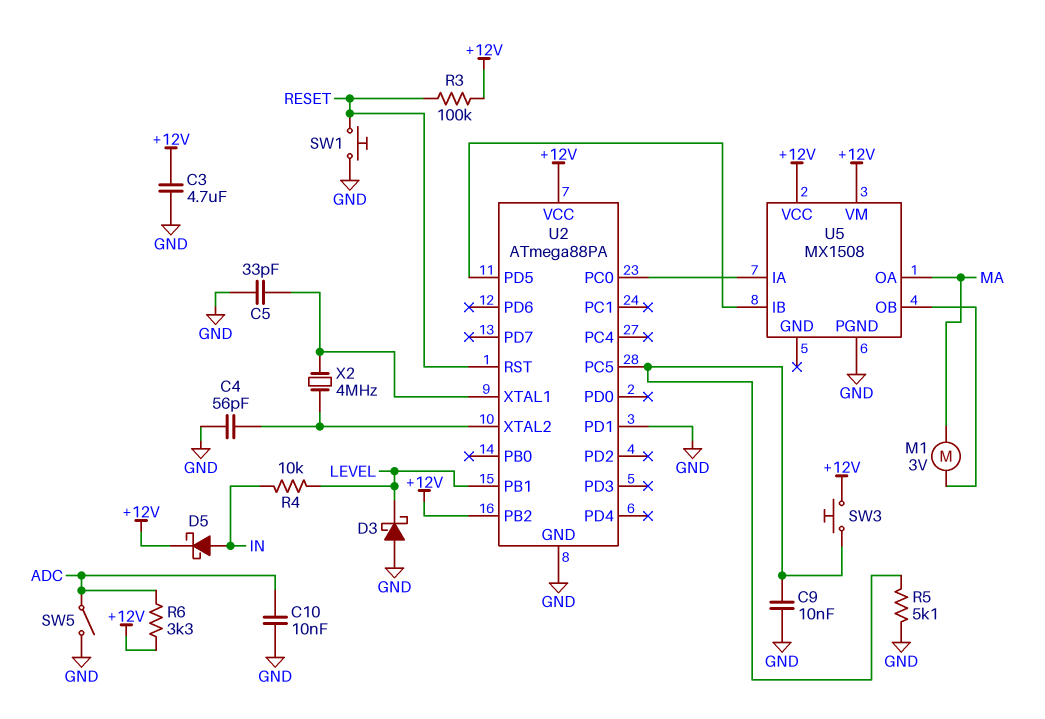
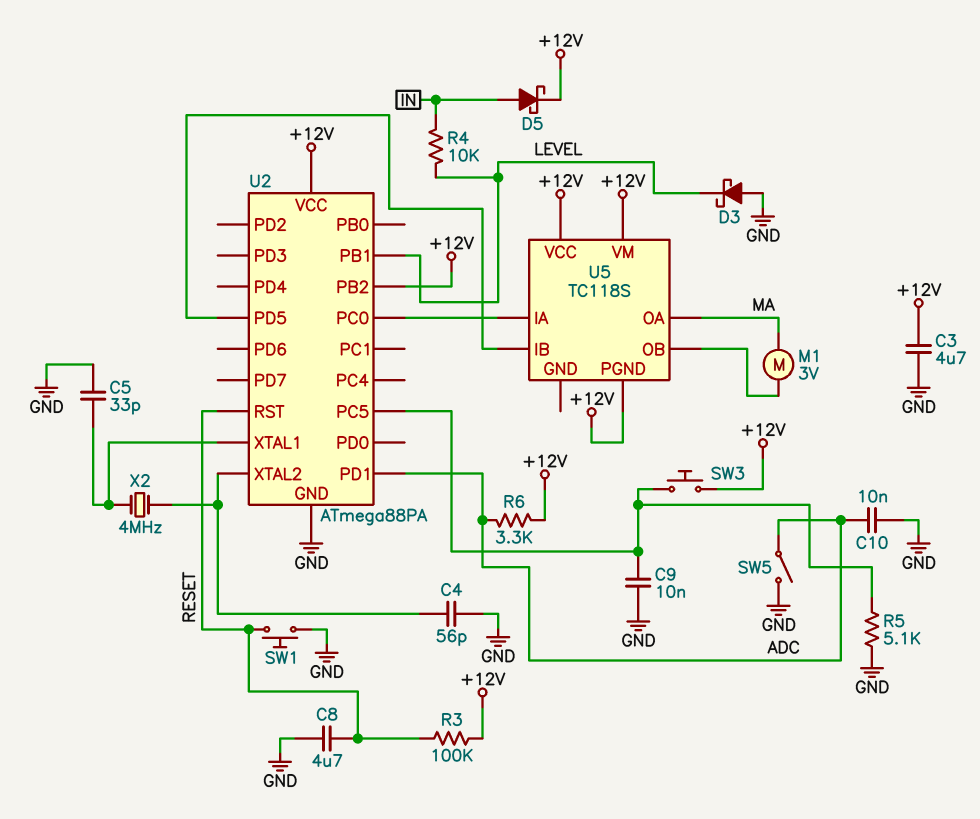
C8: none -> 4.7uF (GND, RESET)
U2 pin PD1: GND -> ADC
U5: MX1508 -> TC118S
U5 pin PGND: GND -> +12V

